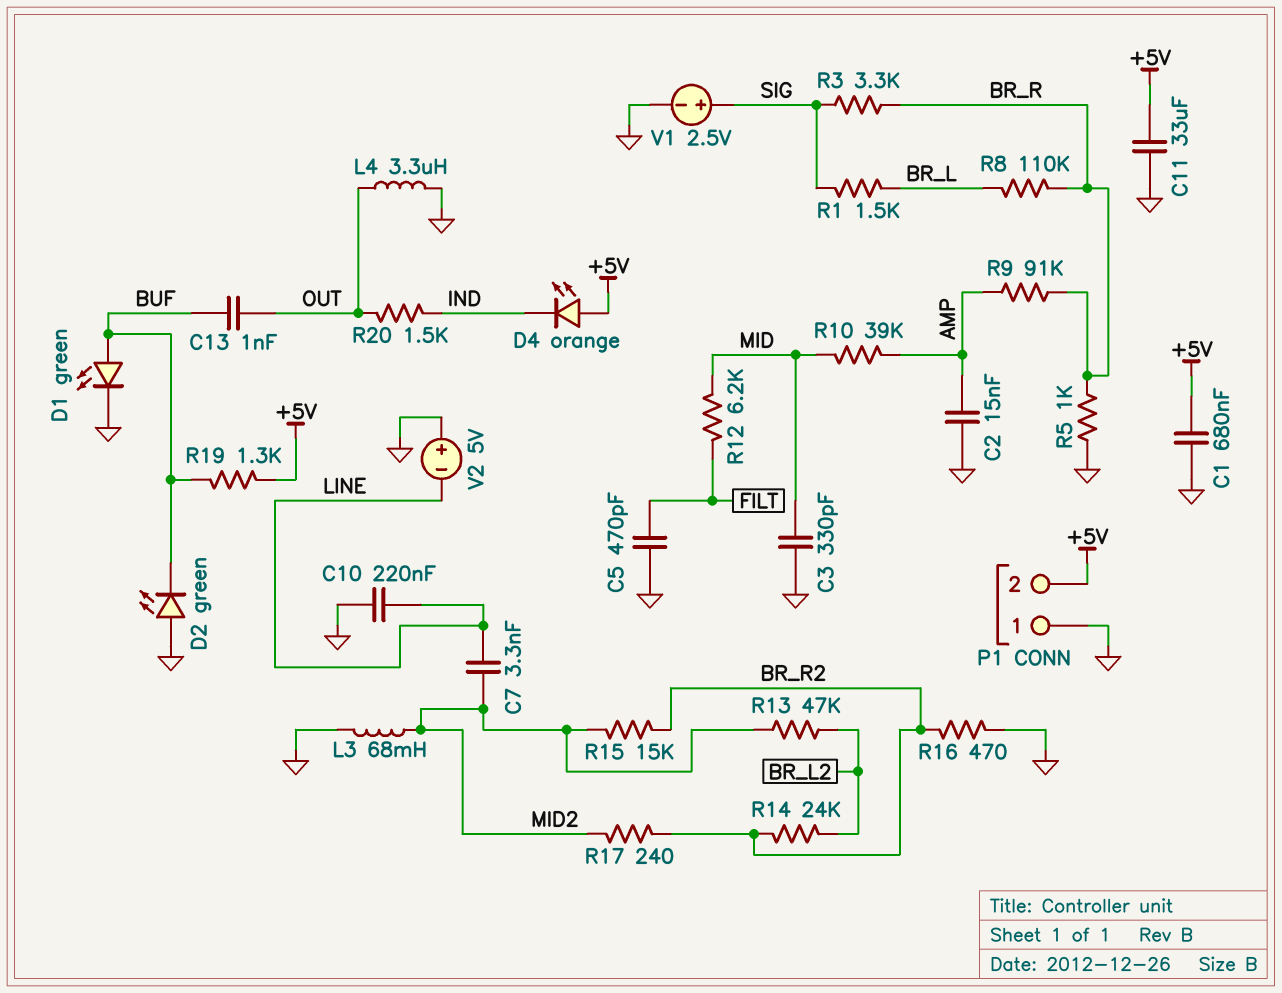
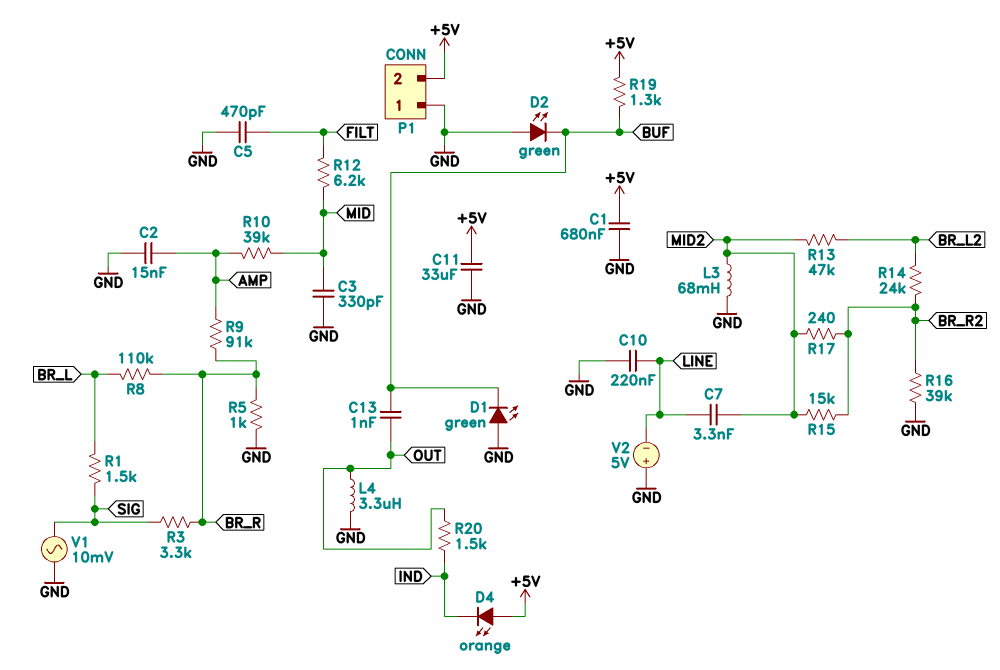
D1: LED green (A BUF, K GND) -> LED green (A GND, K BUF)
R16: 470 (BR_R2, GND) -> 39k (BR_R2, GND)
V1: 2.5V (plus SIG, minus GND) -> AC 10mV (GND, SIG)

